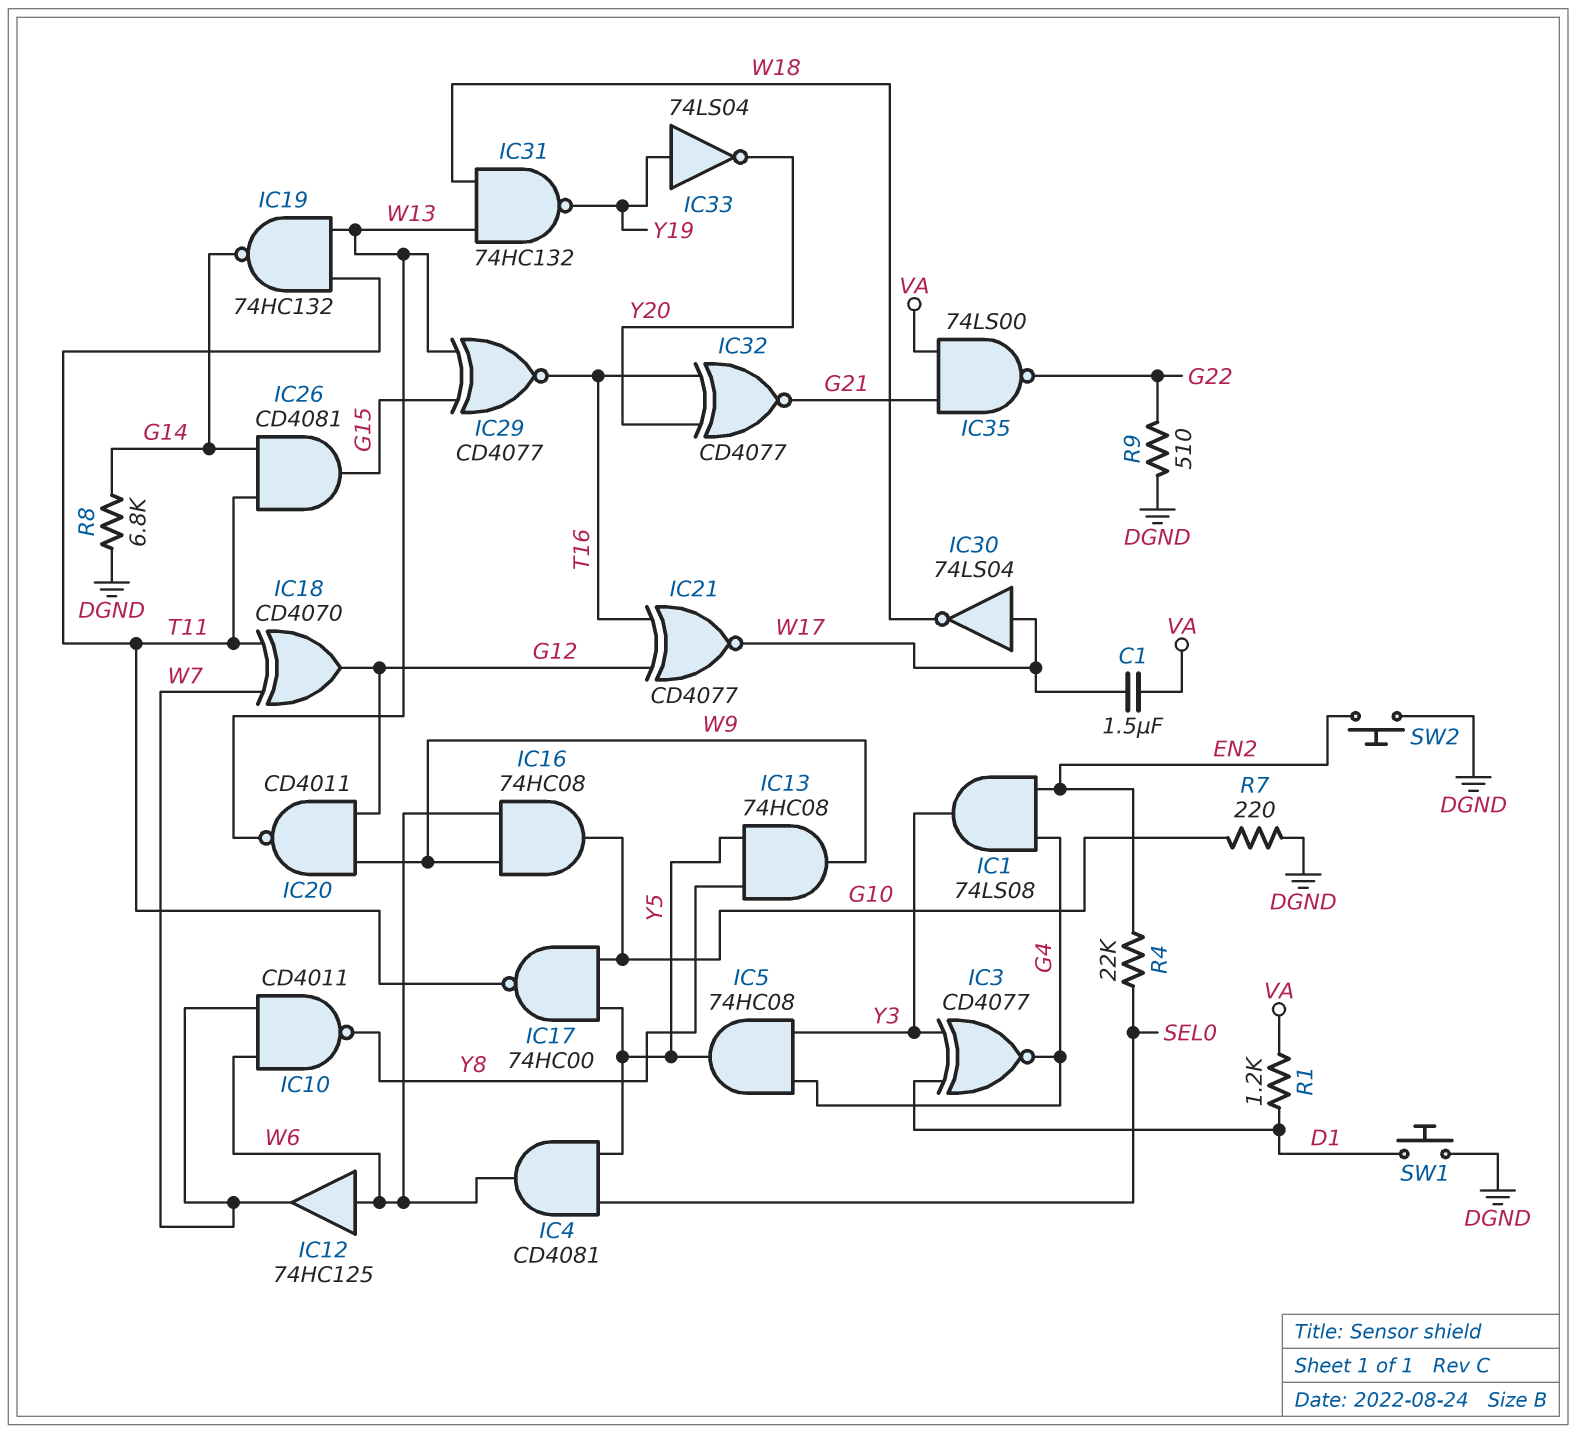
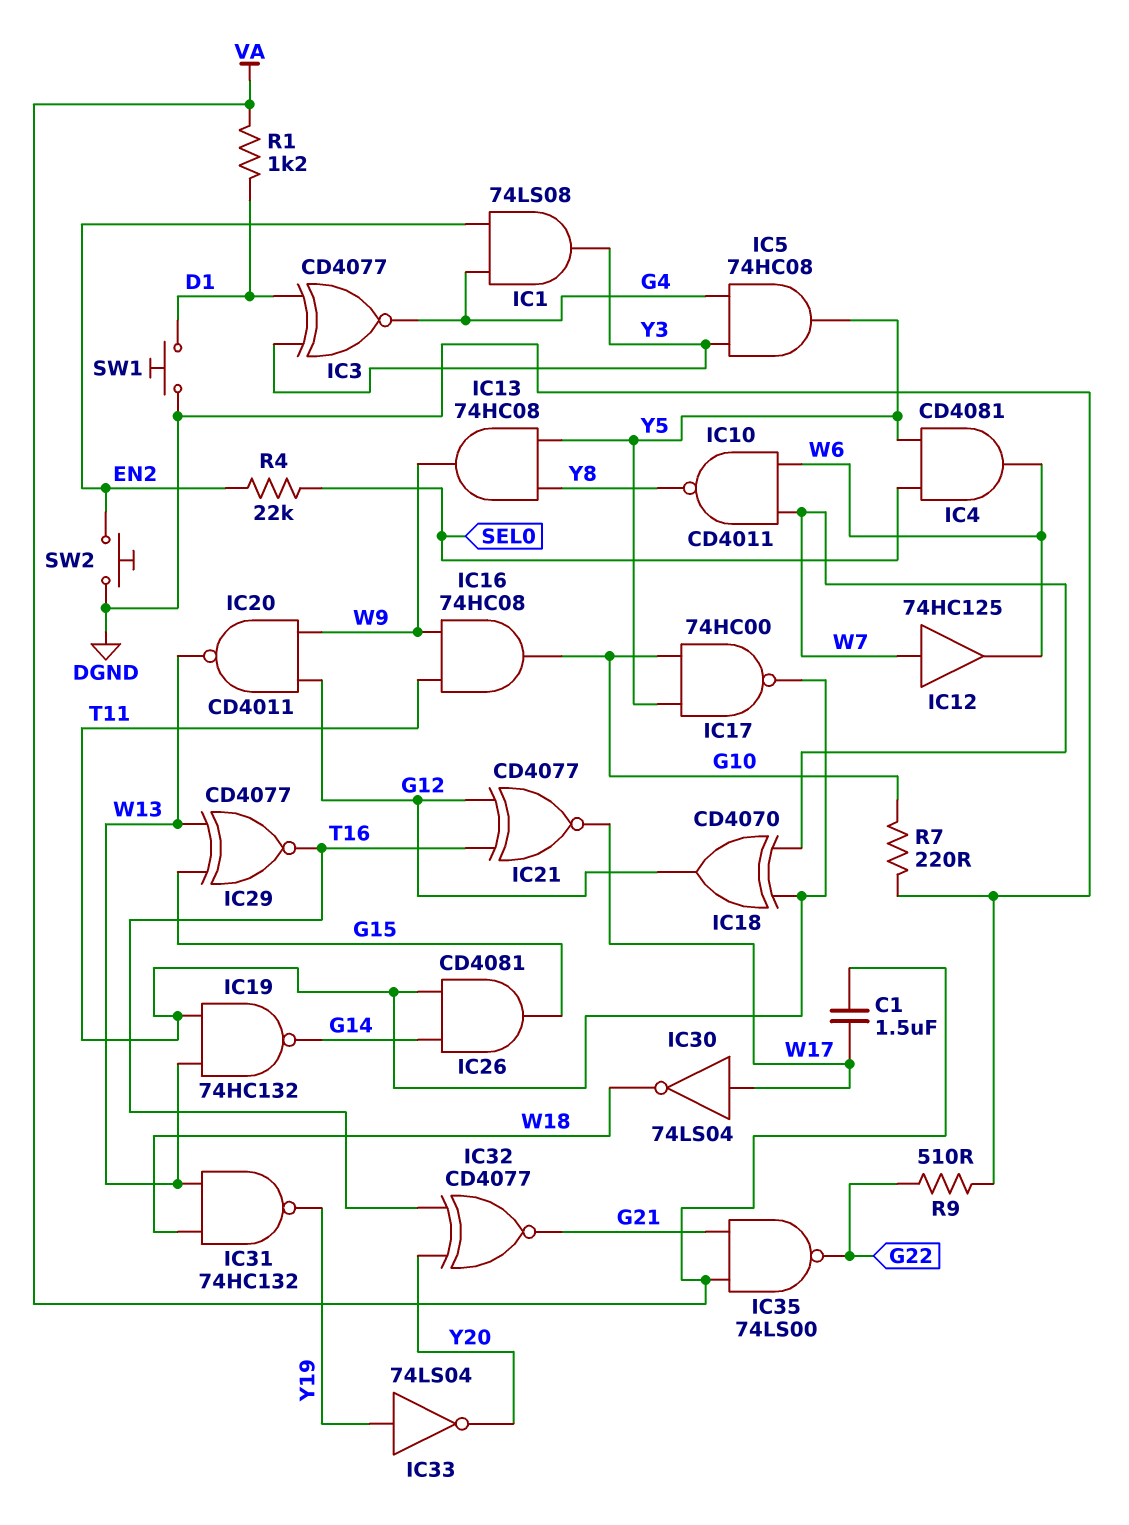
IC12: buffer 74HC125 (in W6, out W7) -> buffer 74HC125 (in W7, out W6)
IC16: AND 74HC08 (in W6, in W9, out G10) -> AND 74HC08 (in T11, in W9, out G10)
R8: 6.8k (DGND, G14) -> none

